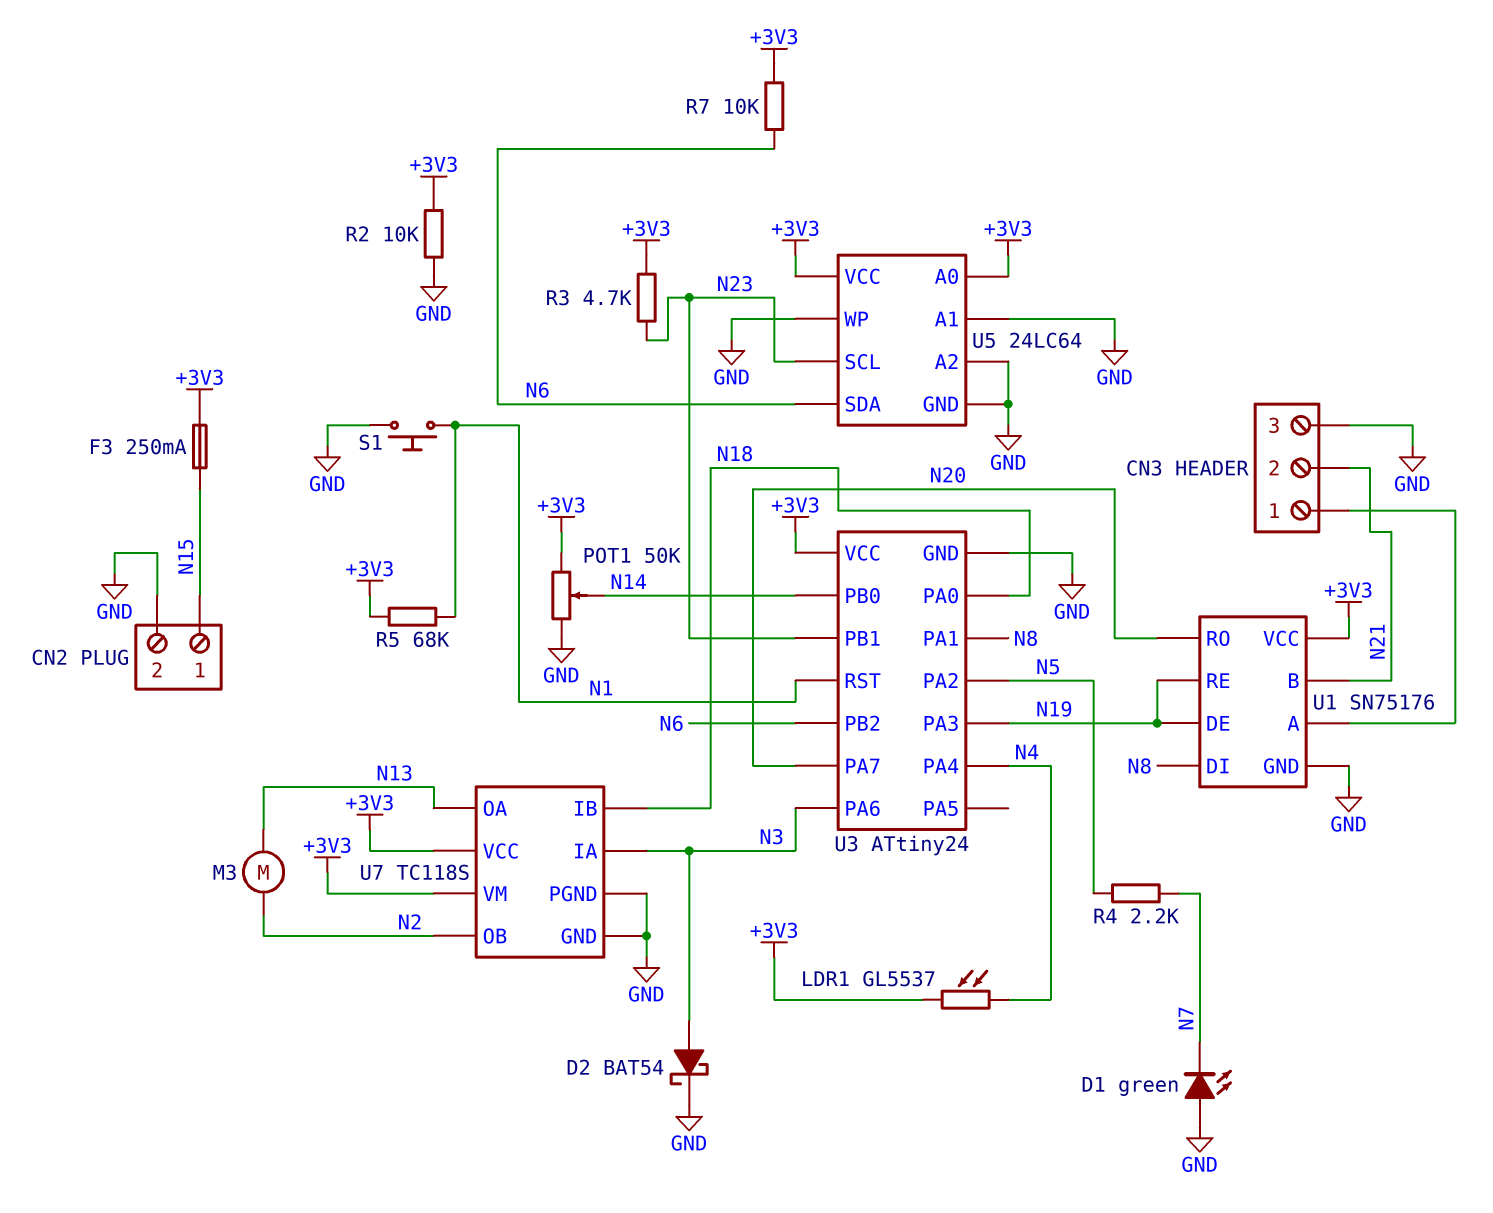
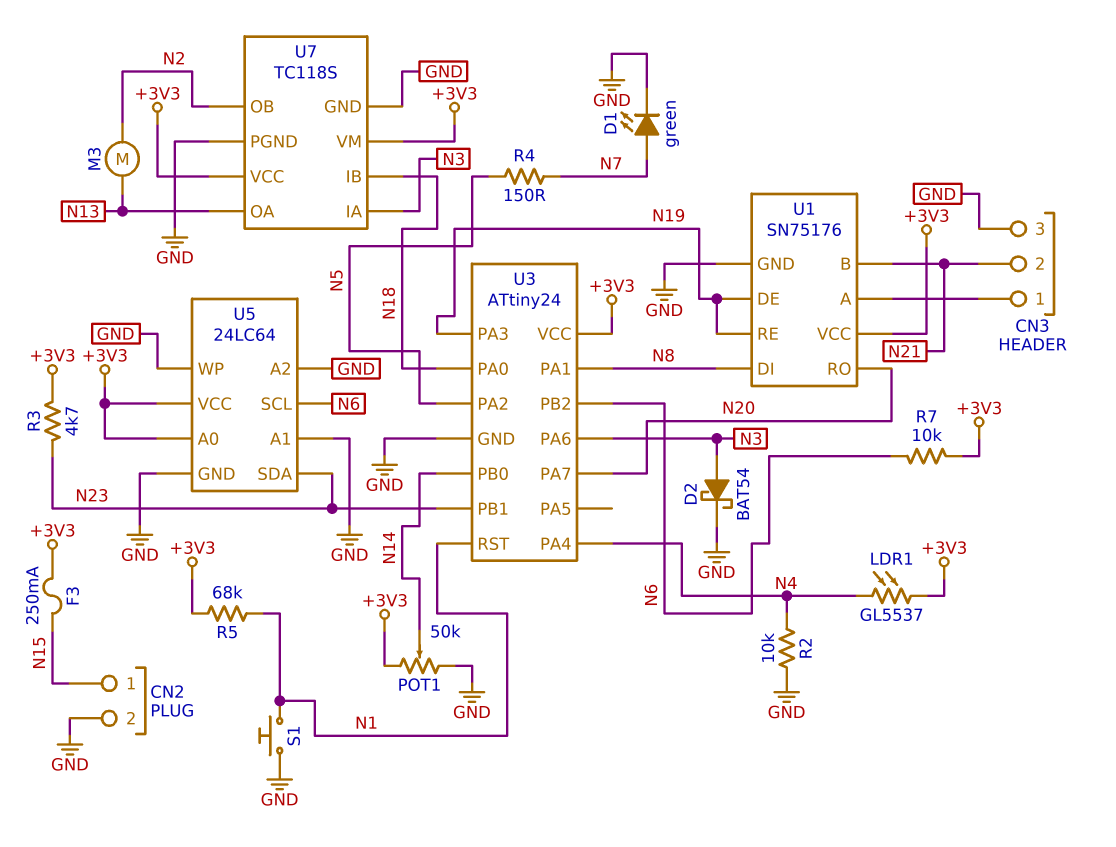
D1: LED green (A GND, K N7) -> LED green (A N7, K GND)
R2: 10k (+3V3, GND) -> 10k (GND, N4)
R4: 2.2k (N5, N7) -> 150 (N5, N7)
U5 pin SCL: N23 -> N6
U5 pin SDA: N6 -> N23

